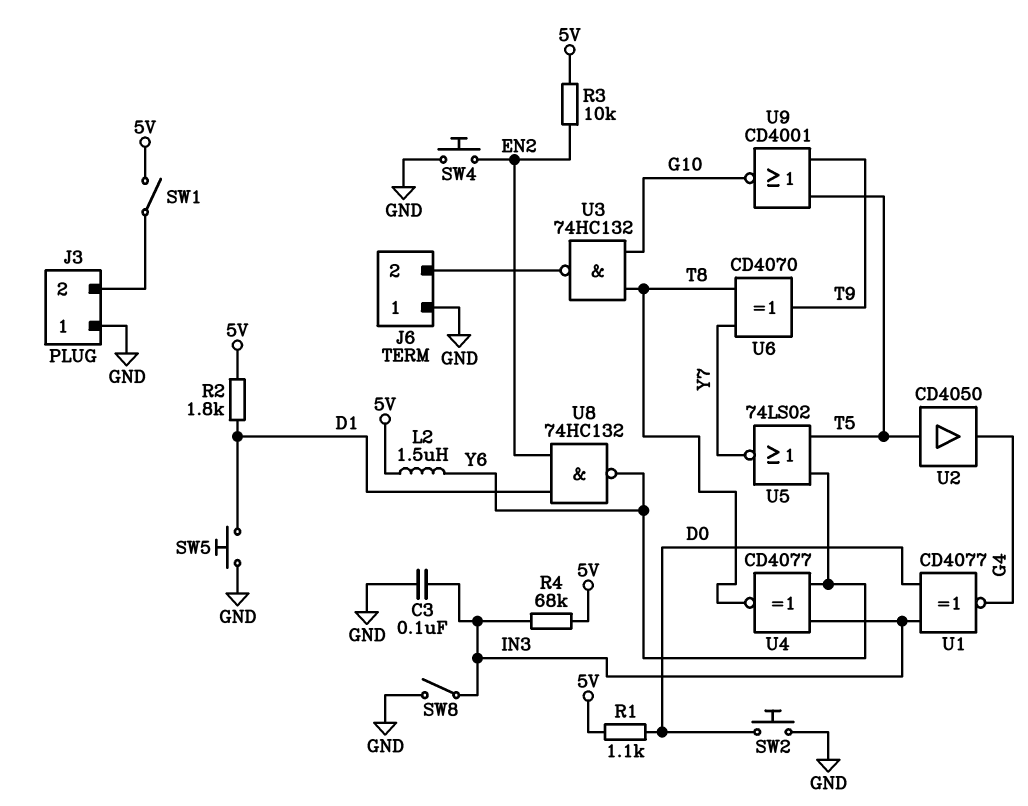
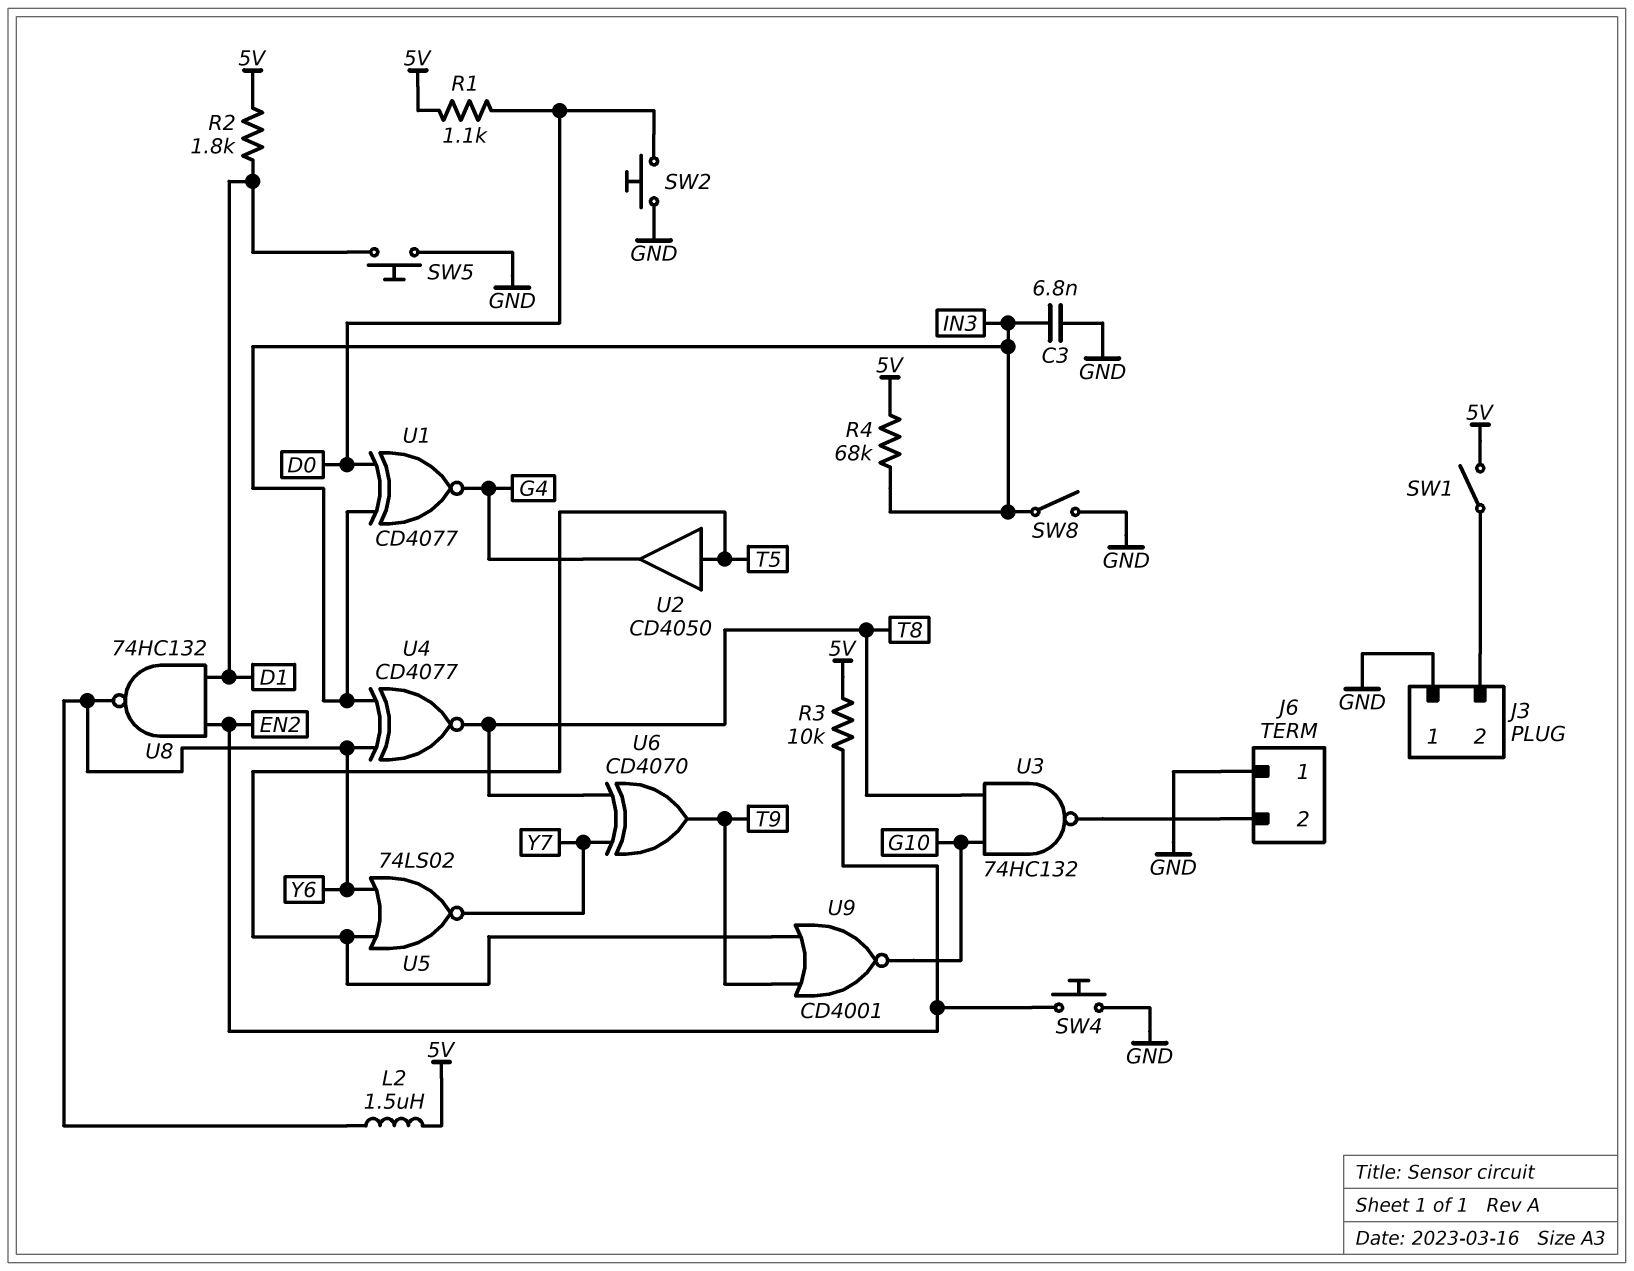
C3: 100nF (GND, IN3) -> 6.8nF (GND, IN3)

